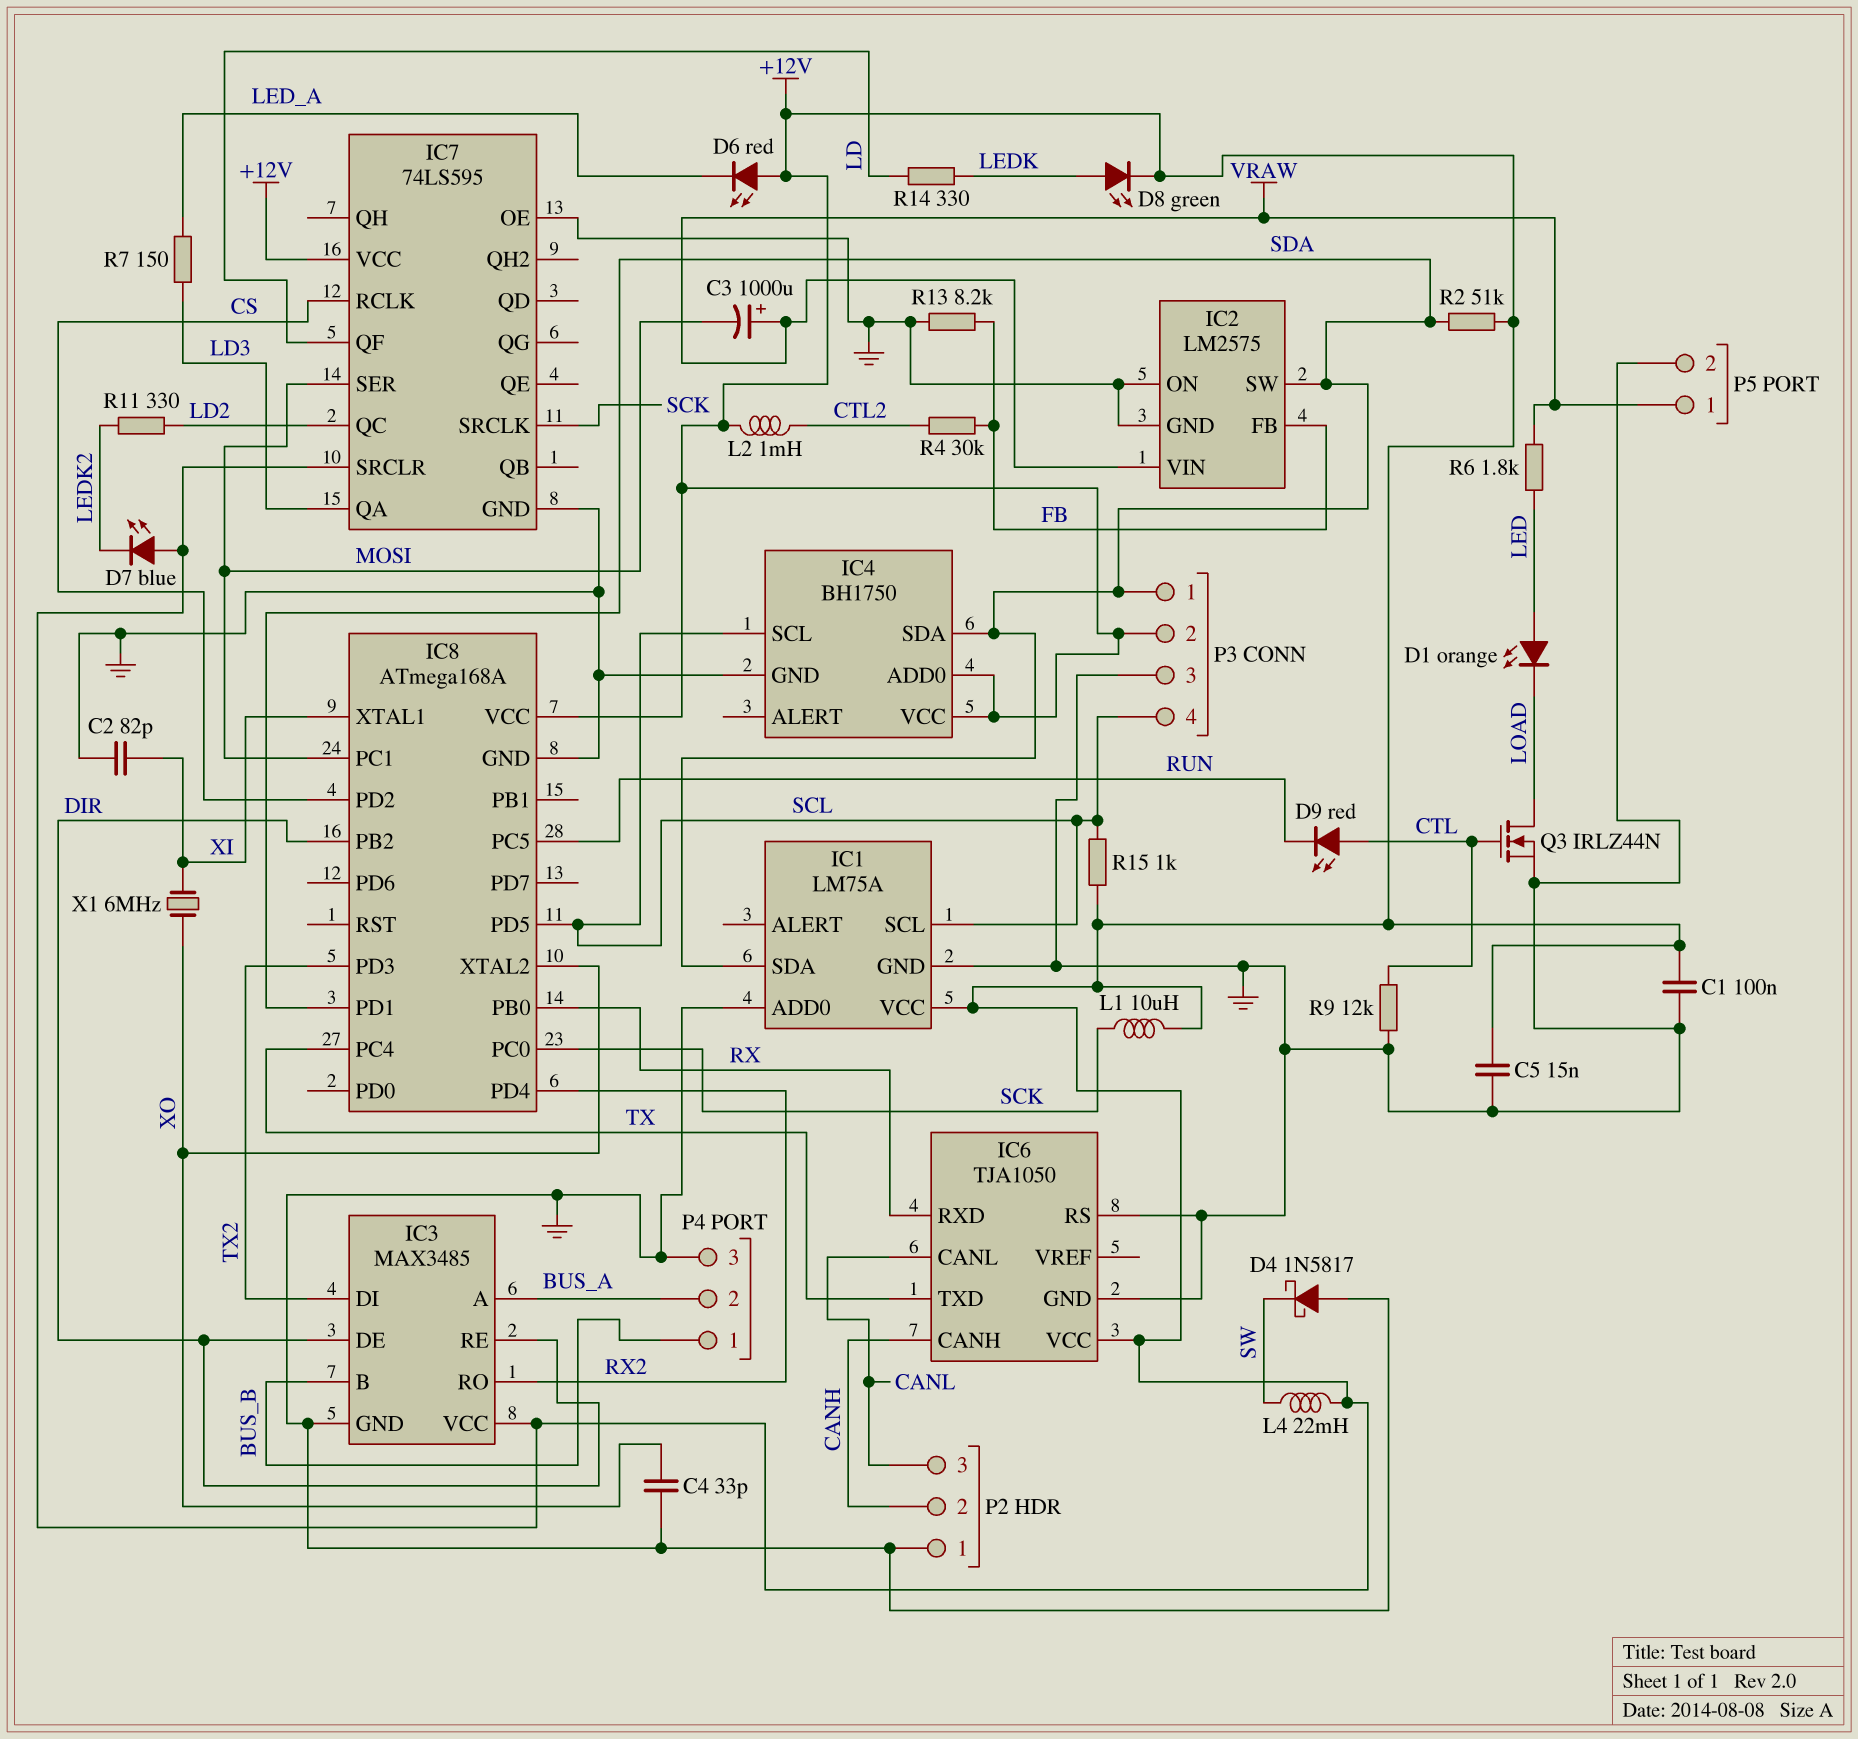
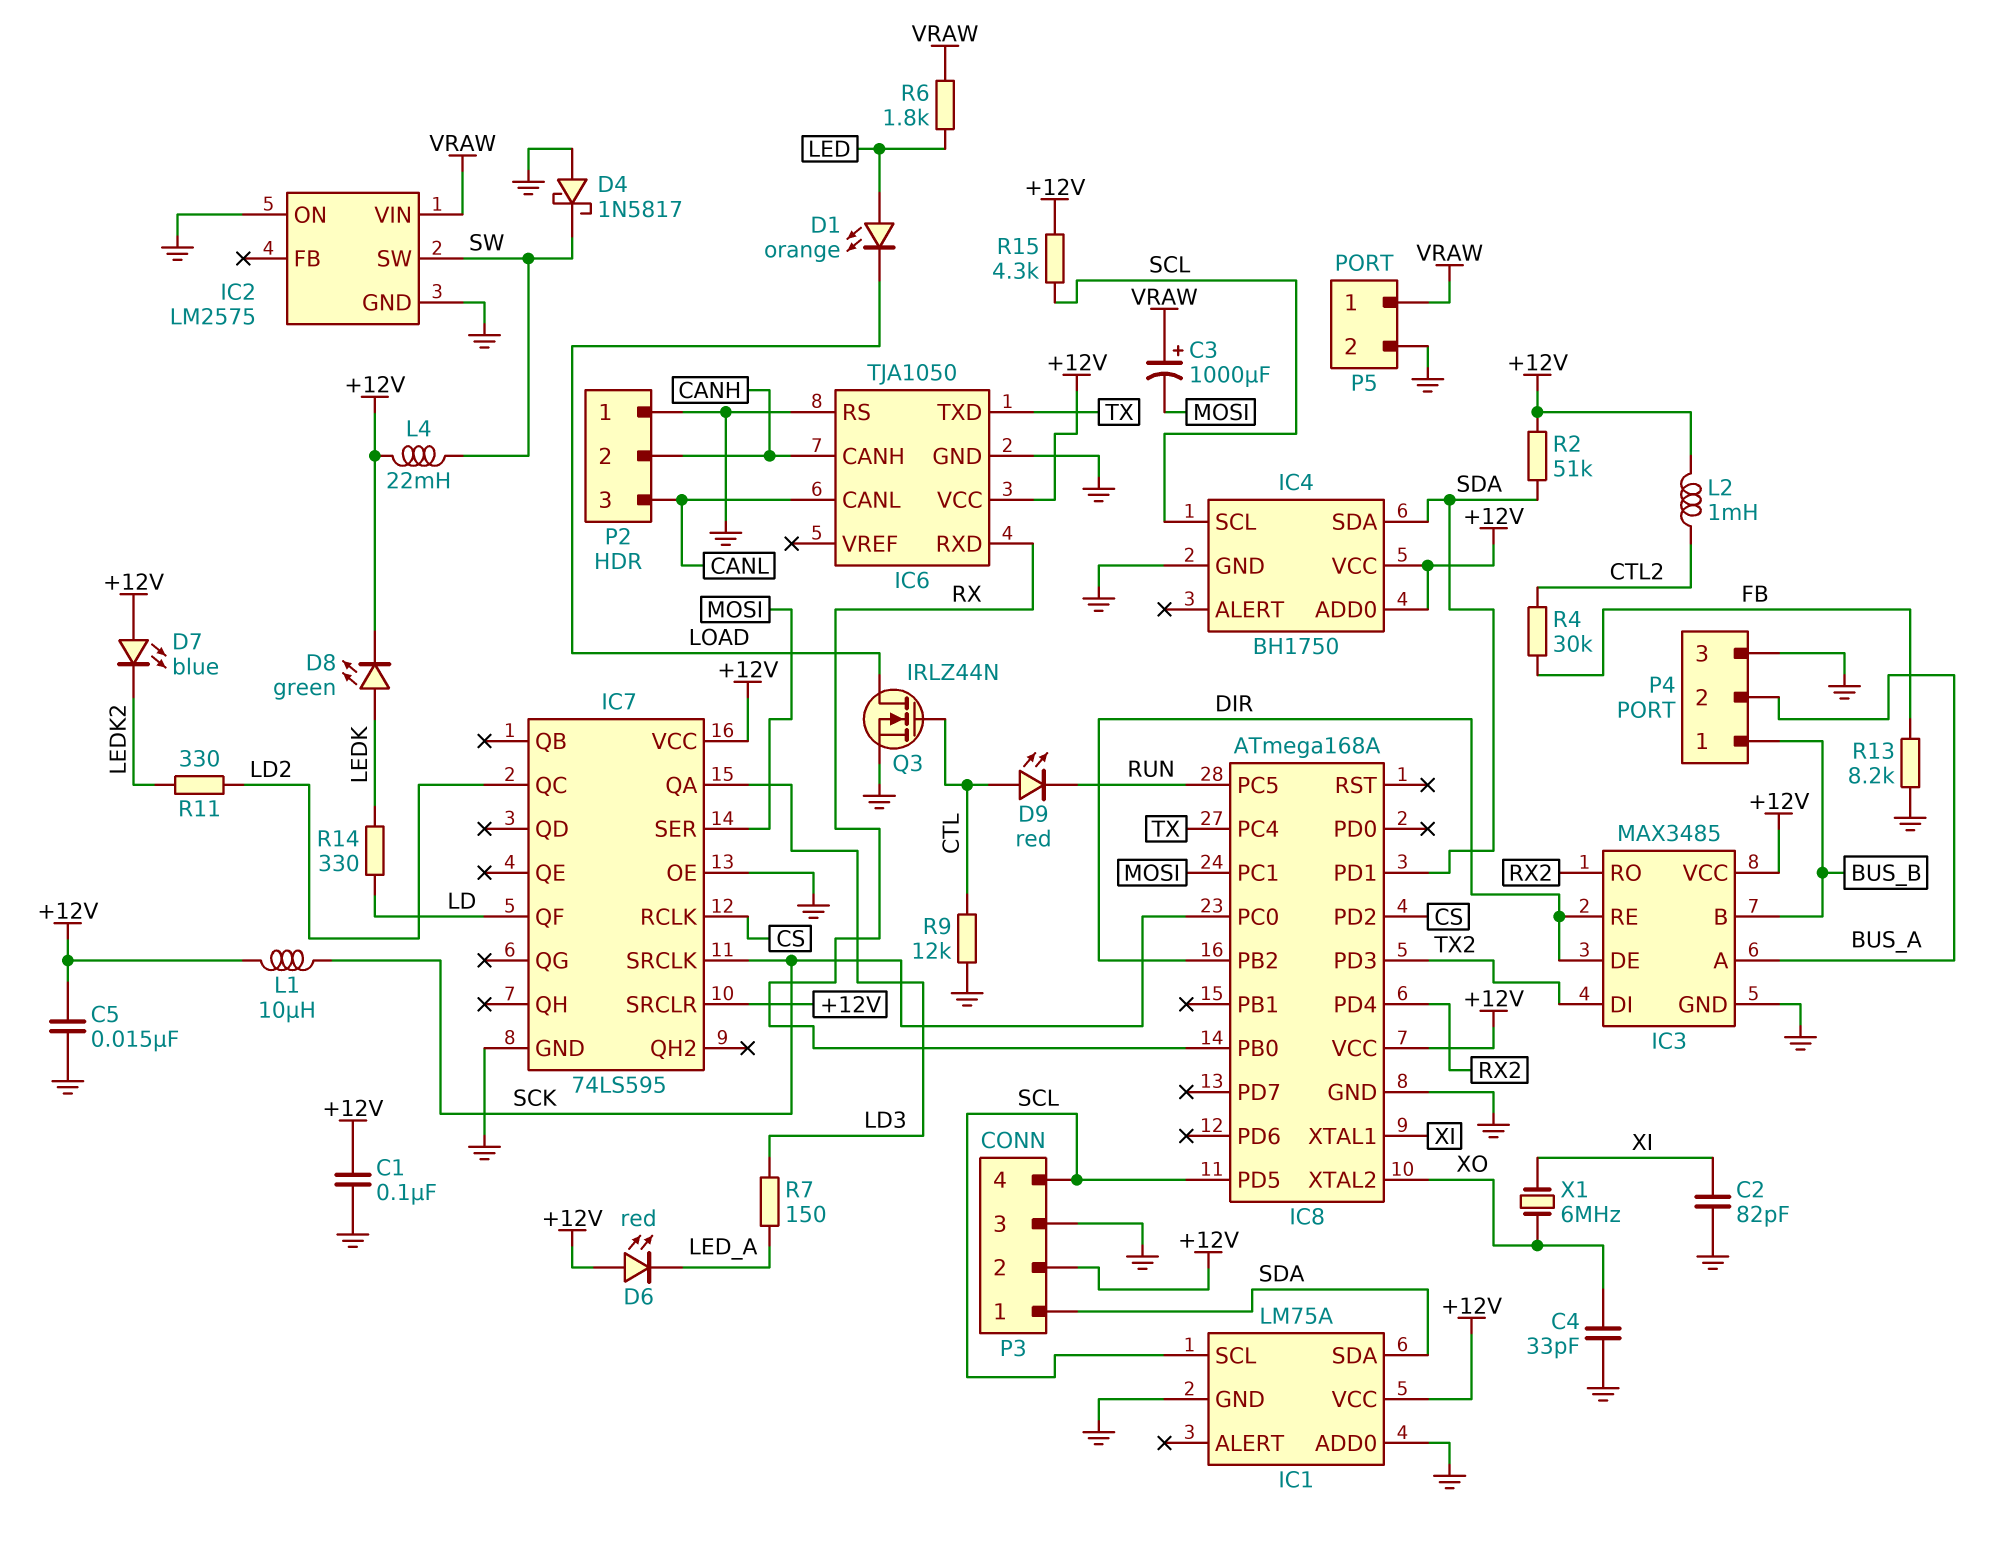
IC2 pin FB: FB -> none
IC2 pin SW: SDA -> SW
R15: 1k (+12V, SCL) -> 4.3k (+12V, SCL)

